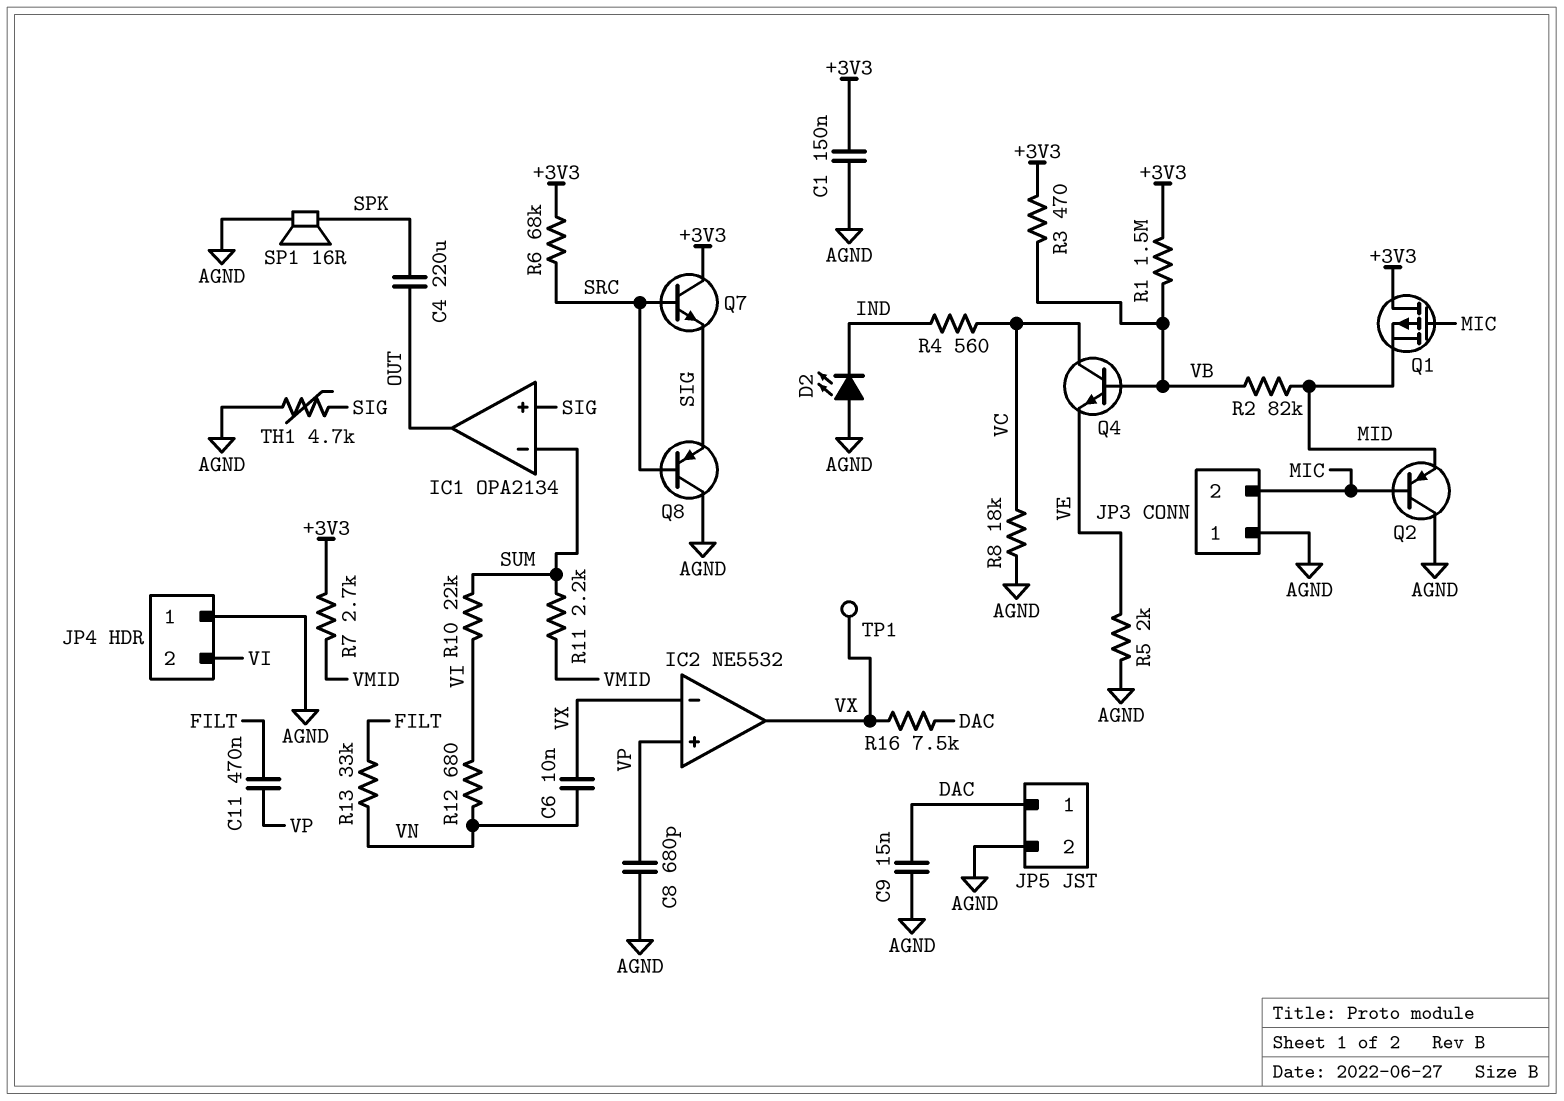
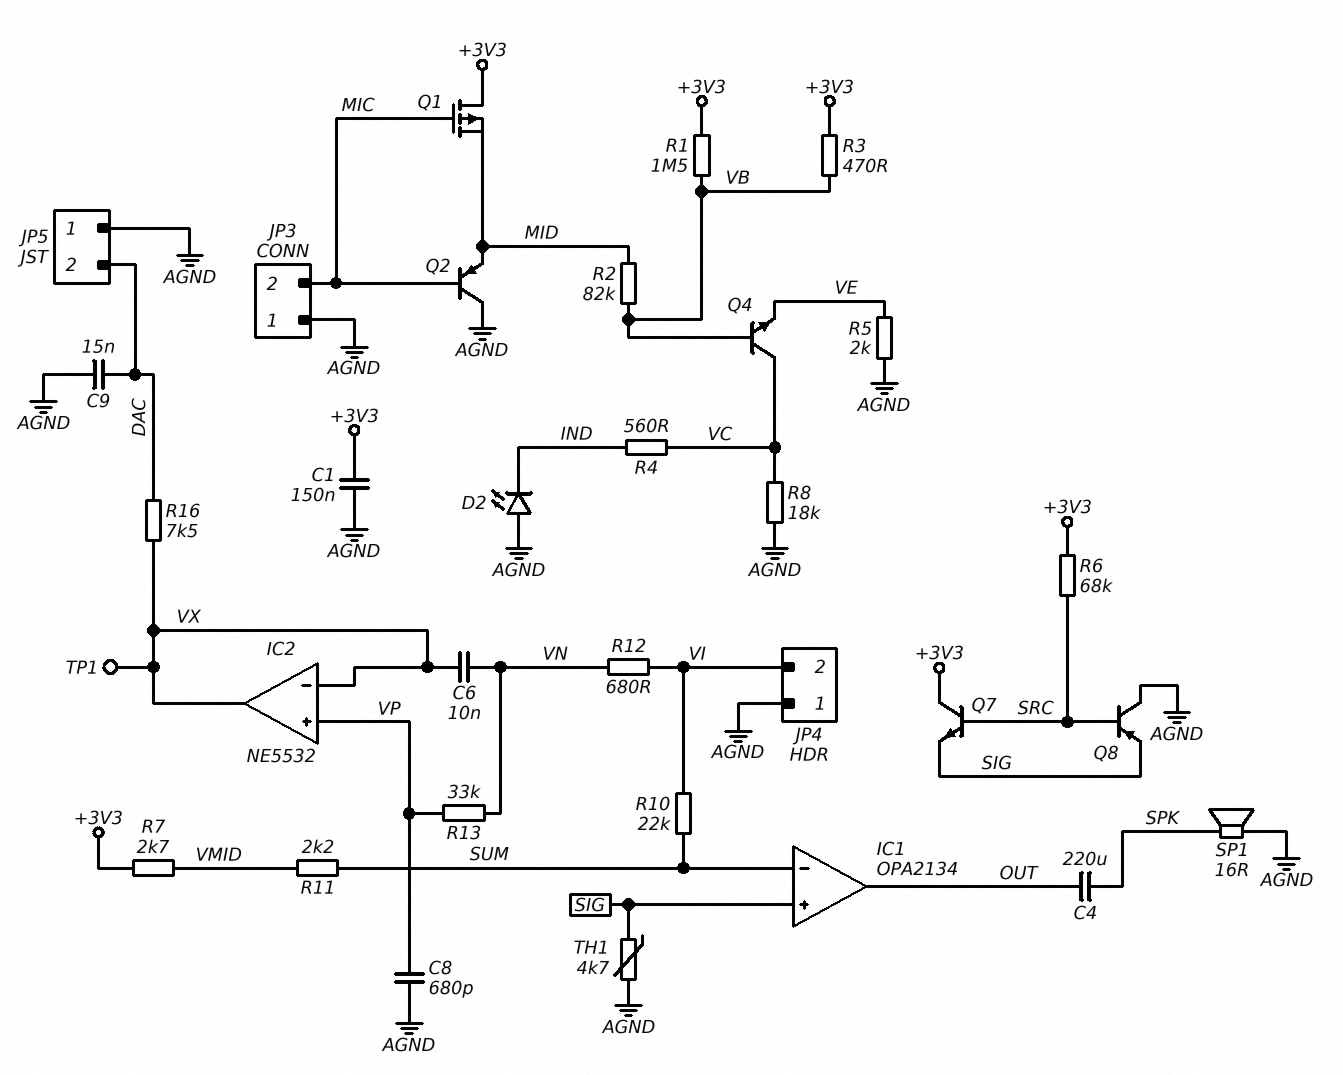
C11: 470nF (FILT, VP) -> none
JP5 pin 1: DAC -> AGND
JP5 pin 2: AGND -> DAC
R13: 33k (FILT, VN) -> 33k (VN, VP)

